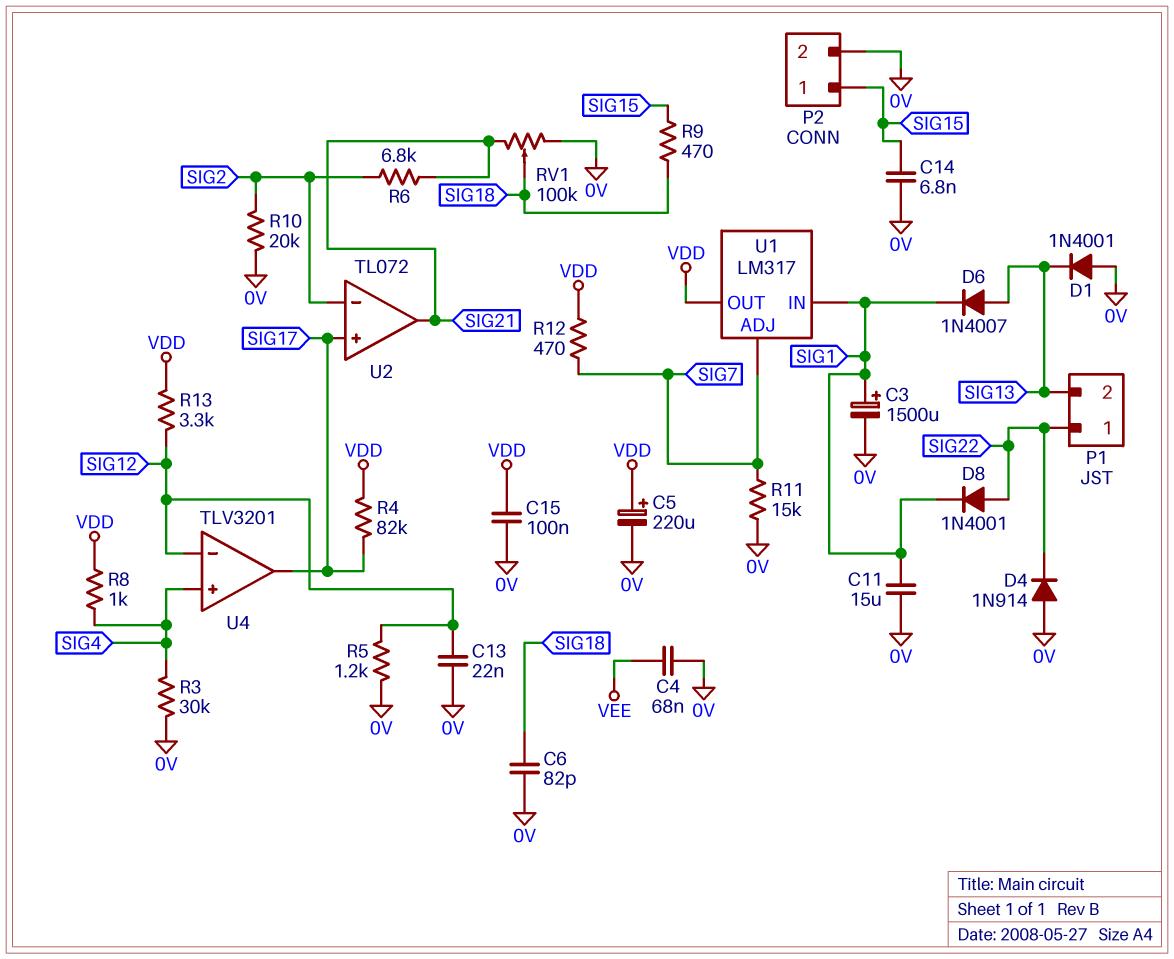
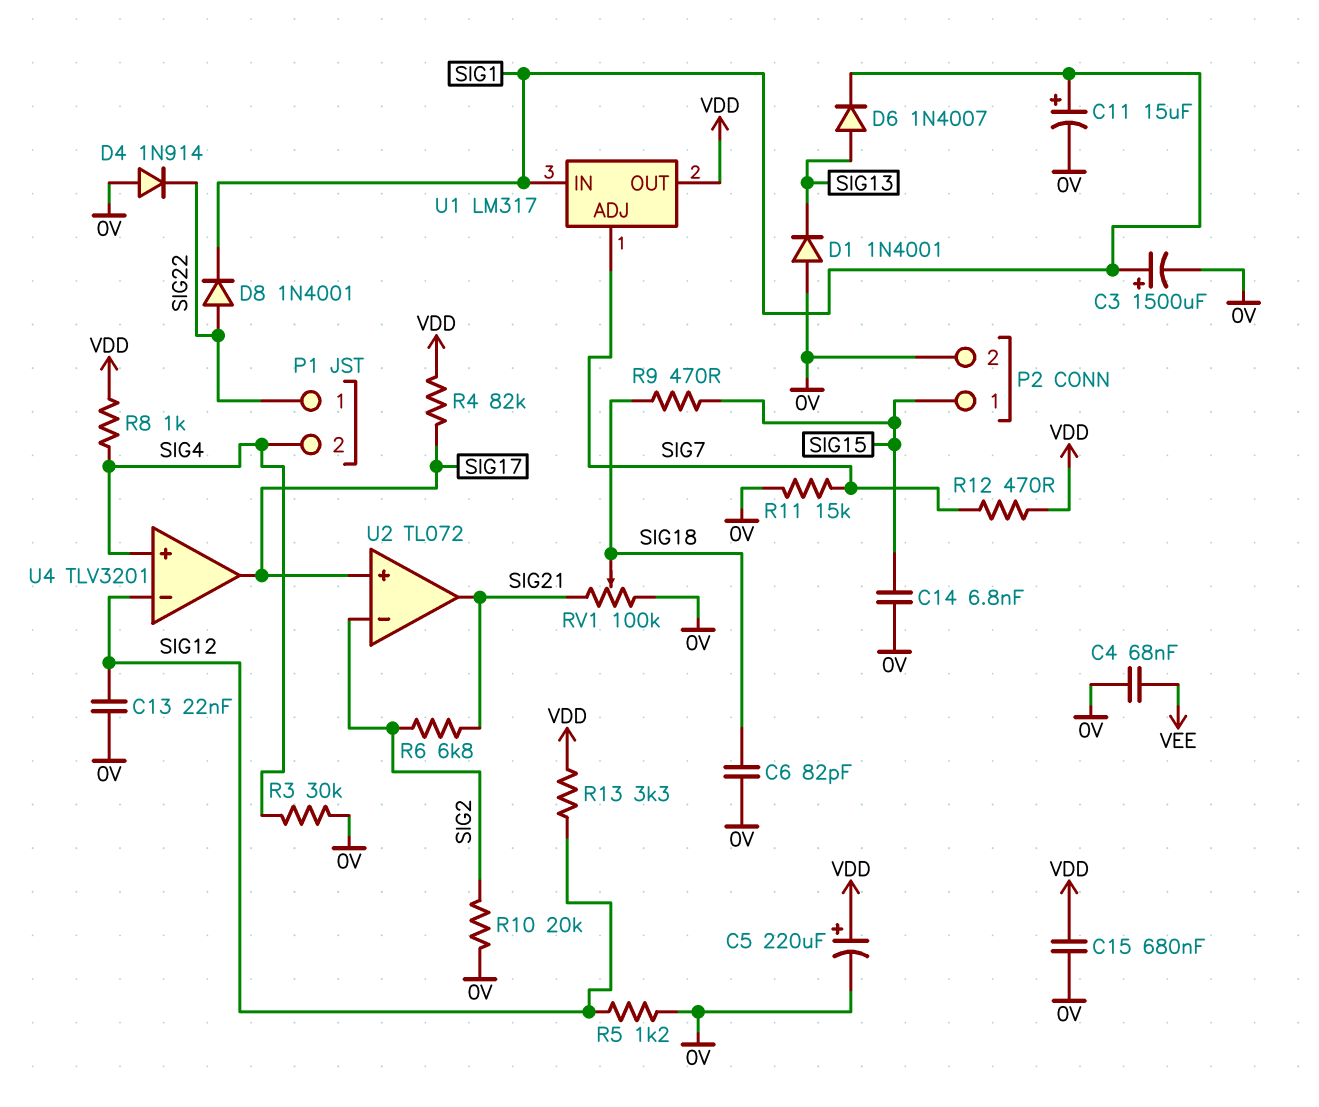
C11: 15uF (0V, SIG1) -> 15uF (plus SIG1, minus 0V)
C15: 100nF (0V, VDD) -> 680nF (0V, VDD)
P1 pin 2: SIG13 -> SIG4

